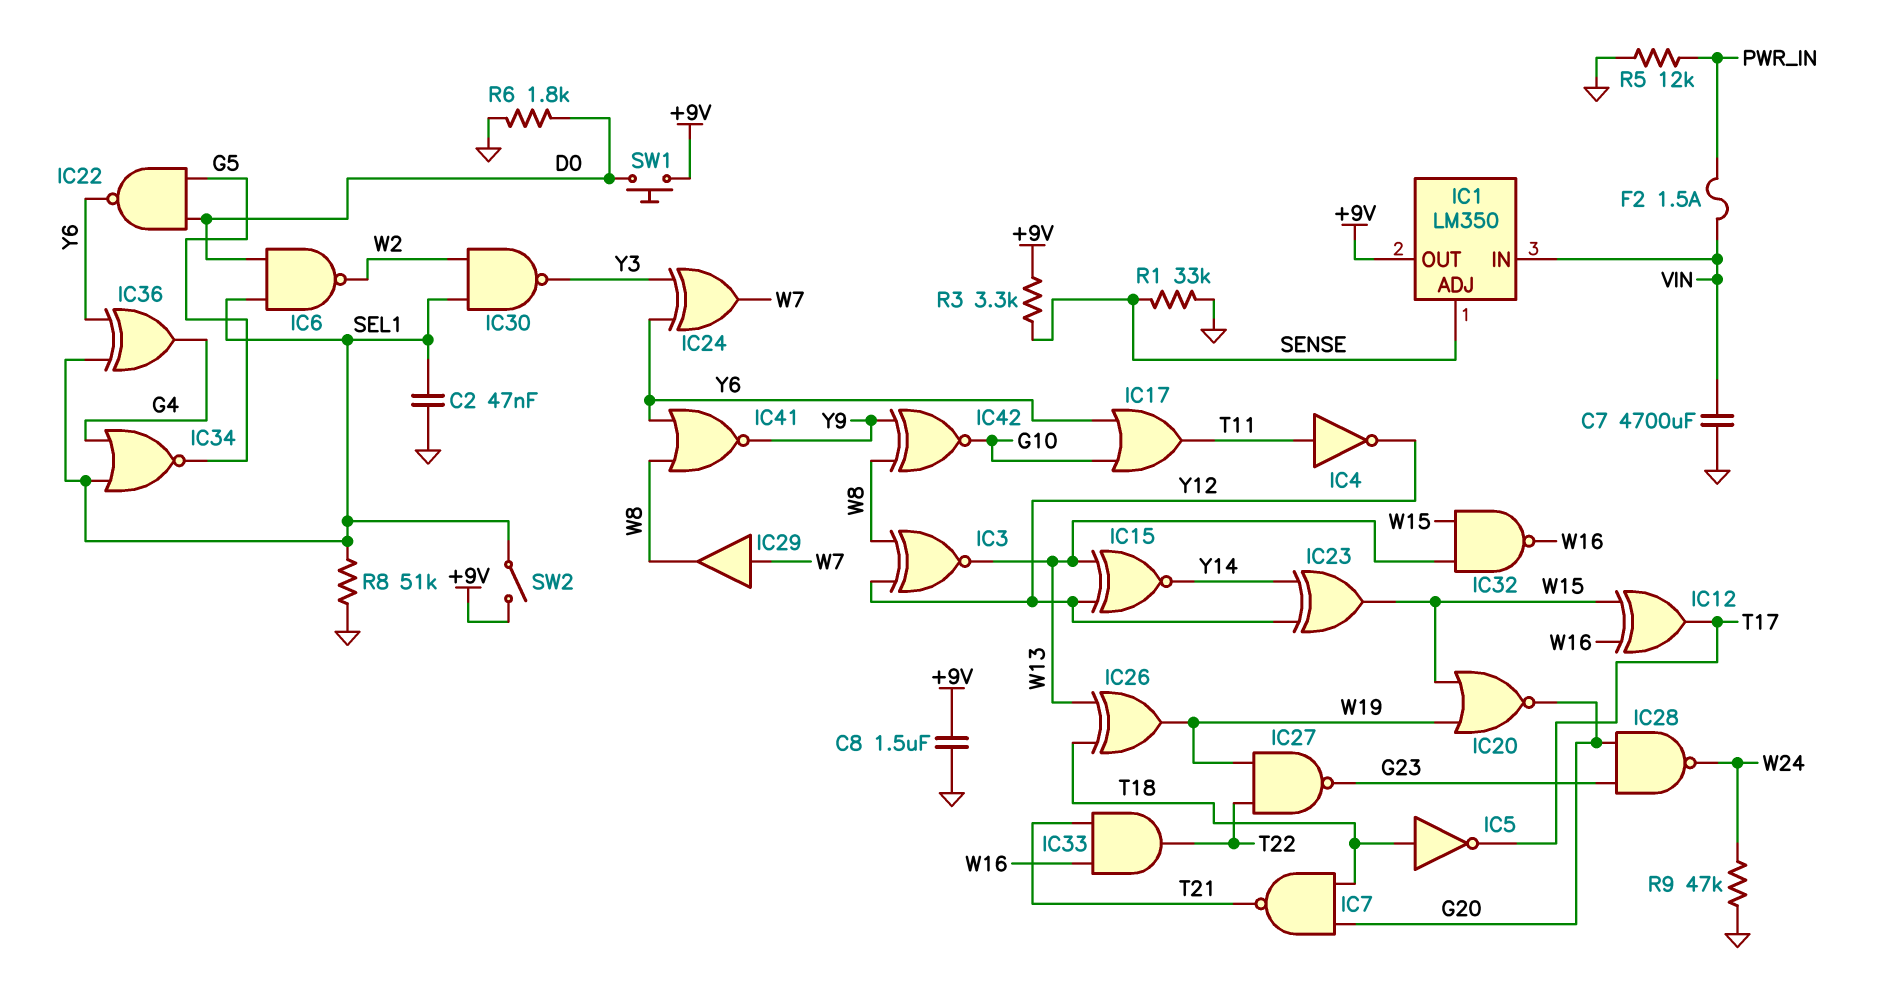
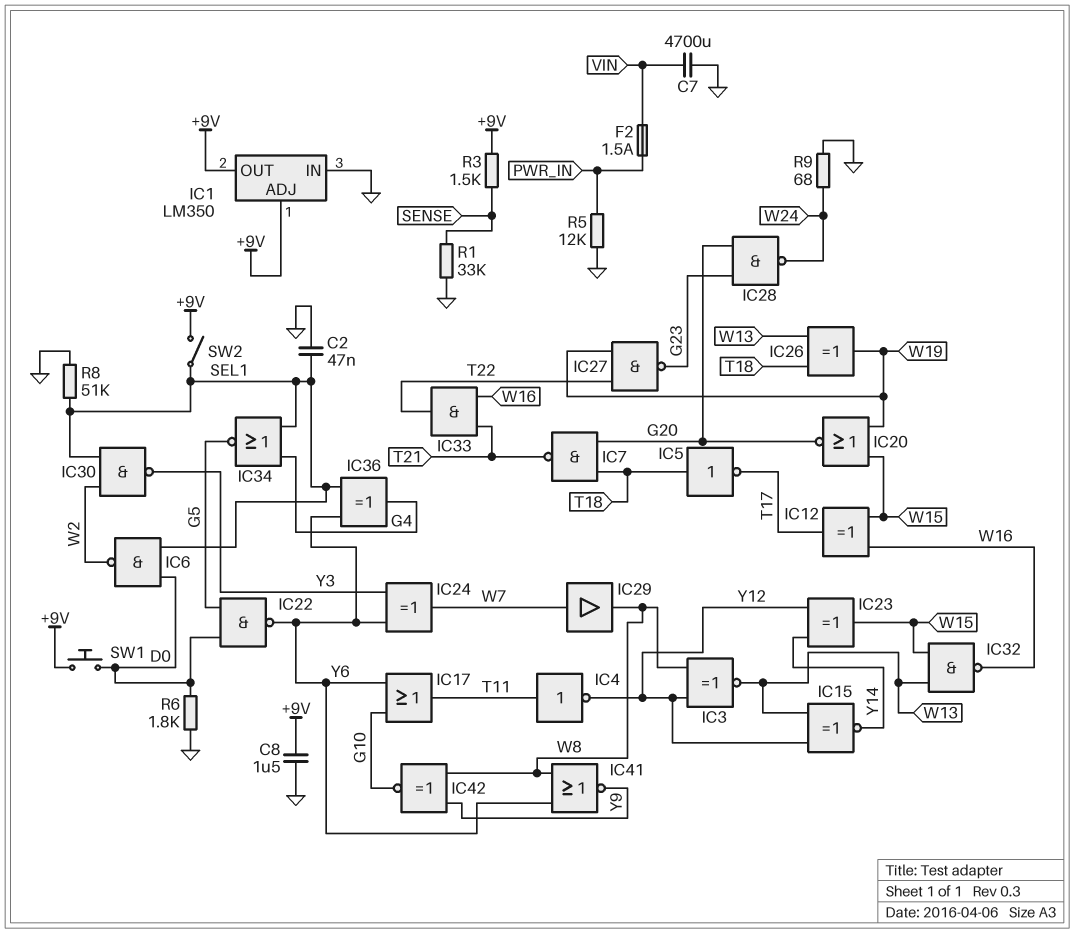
IC1 pin ADJ: SENSE -> +9V
IC1 pin IN: VIN -> GND
R3: 3.3k (+9V, SENSE) -> 1.5k (+9V, SENSE)
R9: 47k (GND, W24) -> 68 (GND, W24)

